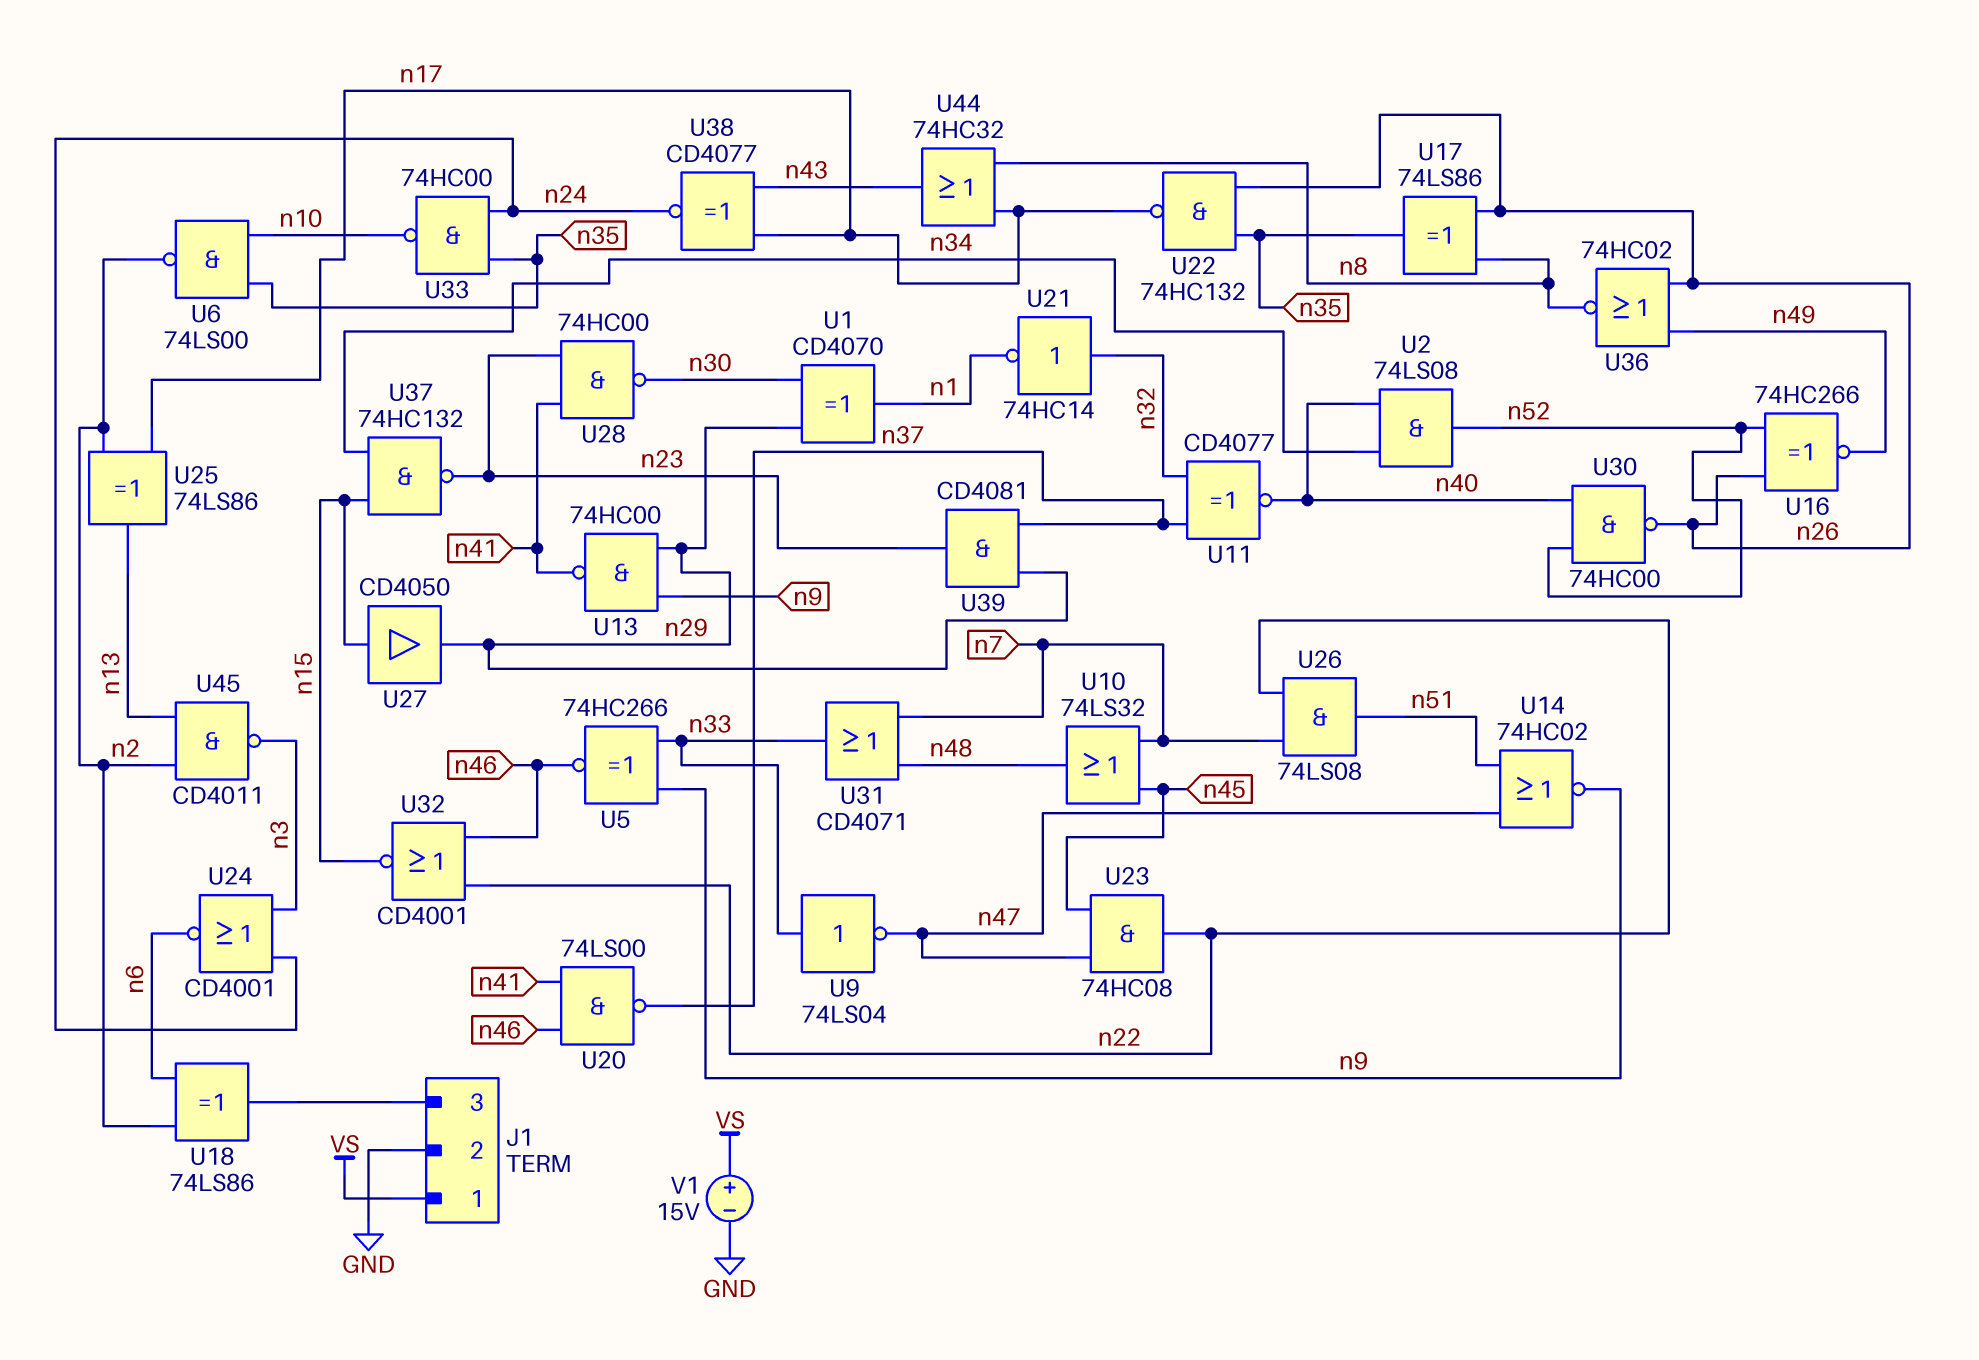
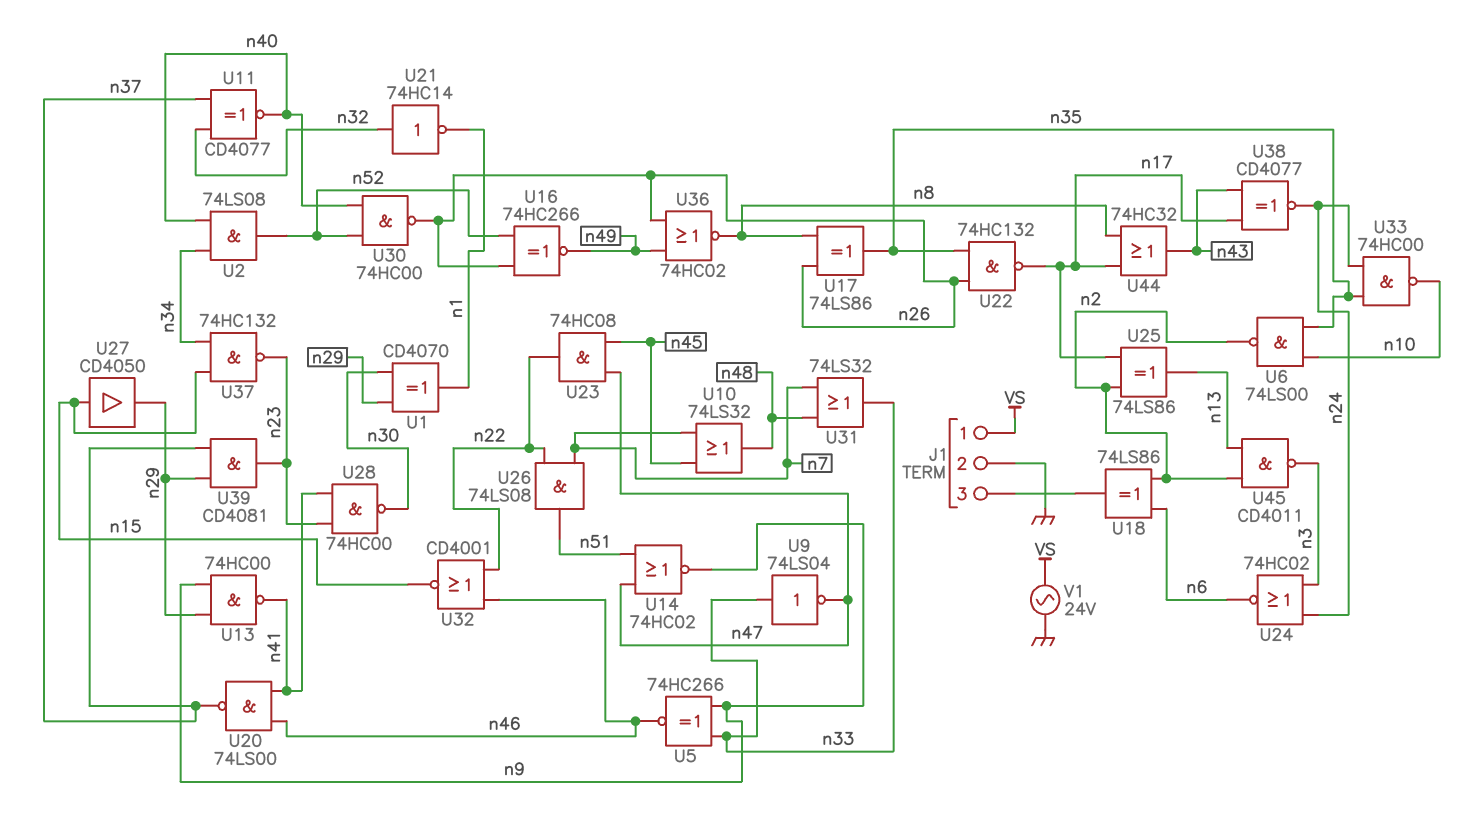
U24: NOR CD4001 (in n3, in n24, out n6) -> NOR 74HC02 (in n3, in n24, out n6)
U31: OR CD4071 (in n7, in n48, out n33) -> OR 74LS32 (in n7, in n48, out n33)
V1: 15V (plus VS, minus GND) -> AC 24V (GND, VS)

